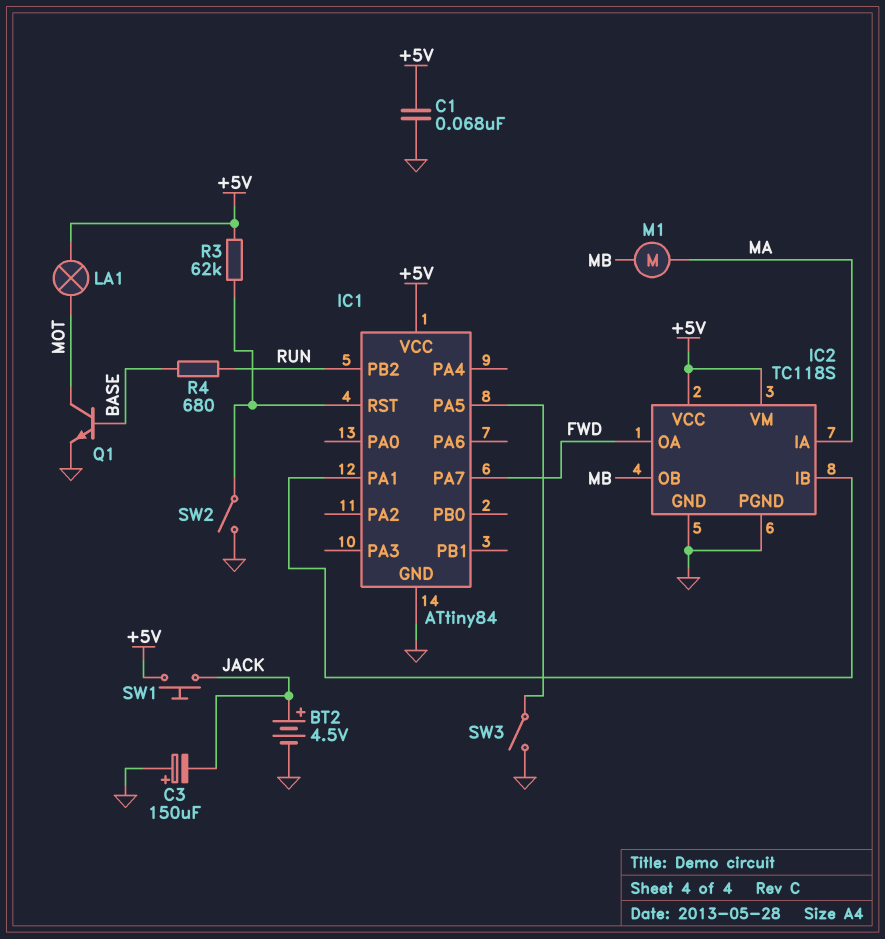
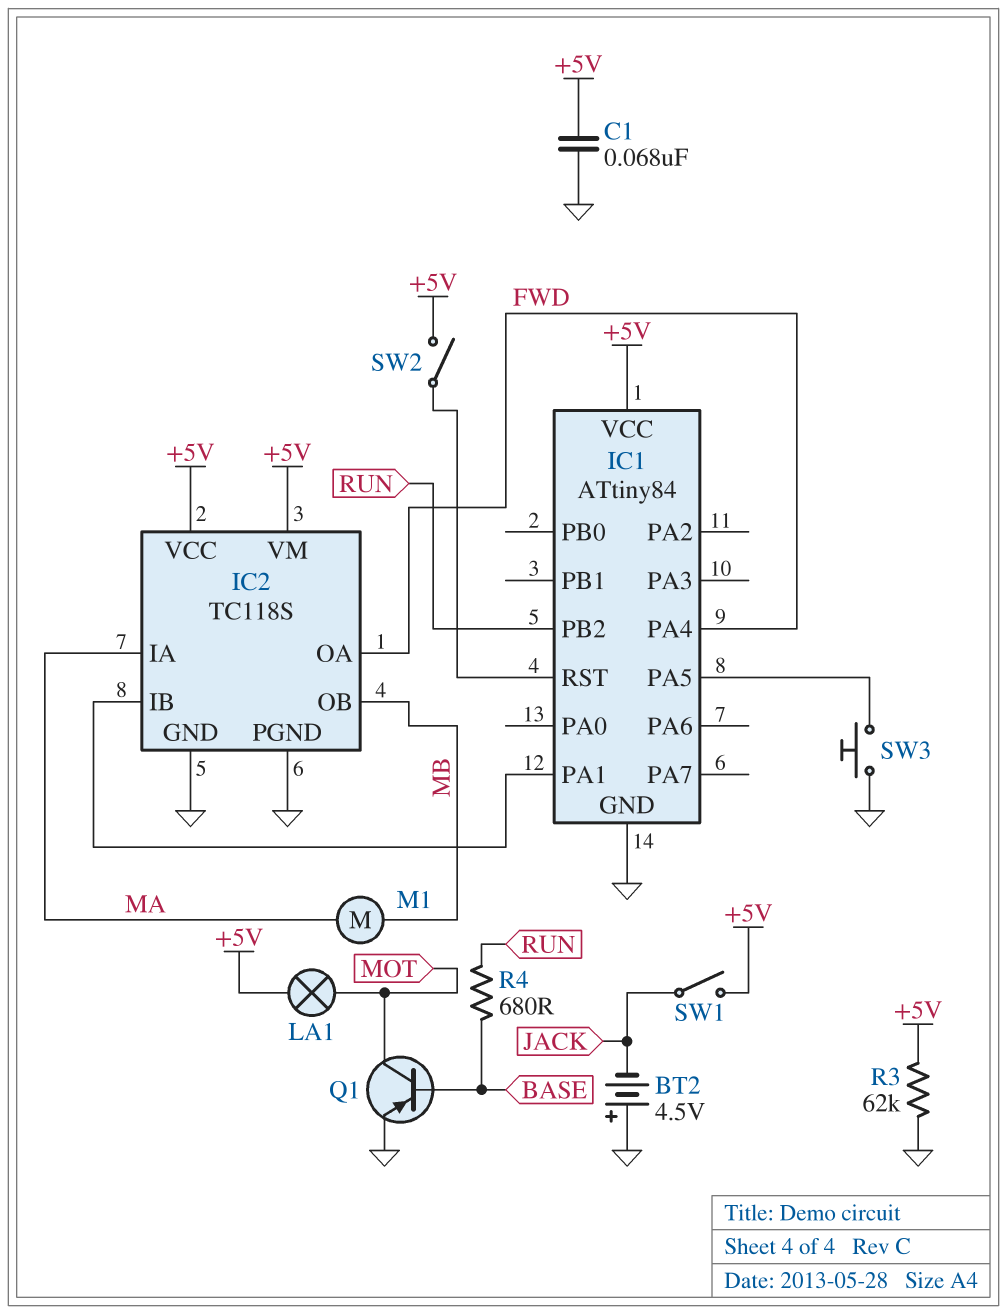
BT2: 4.5V (plus JACK, minus GND) -> 4.5V (plus GND, minus JACK)
C3: 150uF (plus GND, minus JACK) -> none
IC1 pin PA4: none -> FWD
IC1 pin PA7: FWD -> none
Q1: NPN (B BASE, C MOT, E GND) -> PNP (B BASE, C MOT, E GND)
R3: 62k (+5V, IC1/RST) -> 62k (+5V, GND)
SW1: button (+5V, JACK) -> switch (+5V, JACK)
SW2: switch (GND, IC1/RST) -> switch (+5V, IC1/RST)
SW3: switch (GND, IC1/PA5) -> button (GND, IC1/PA5)

